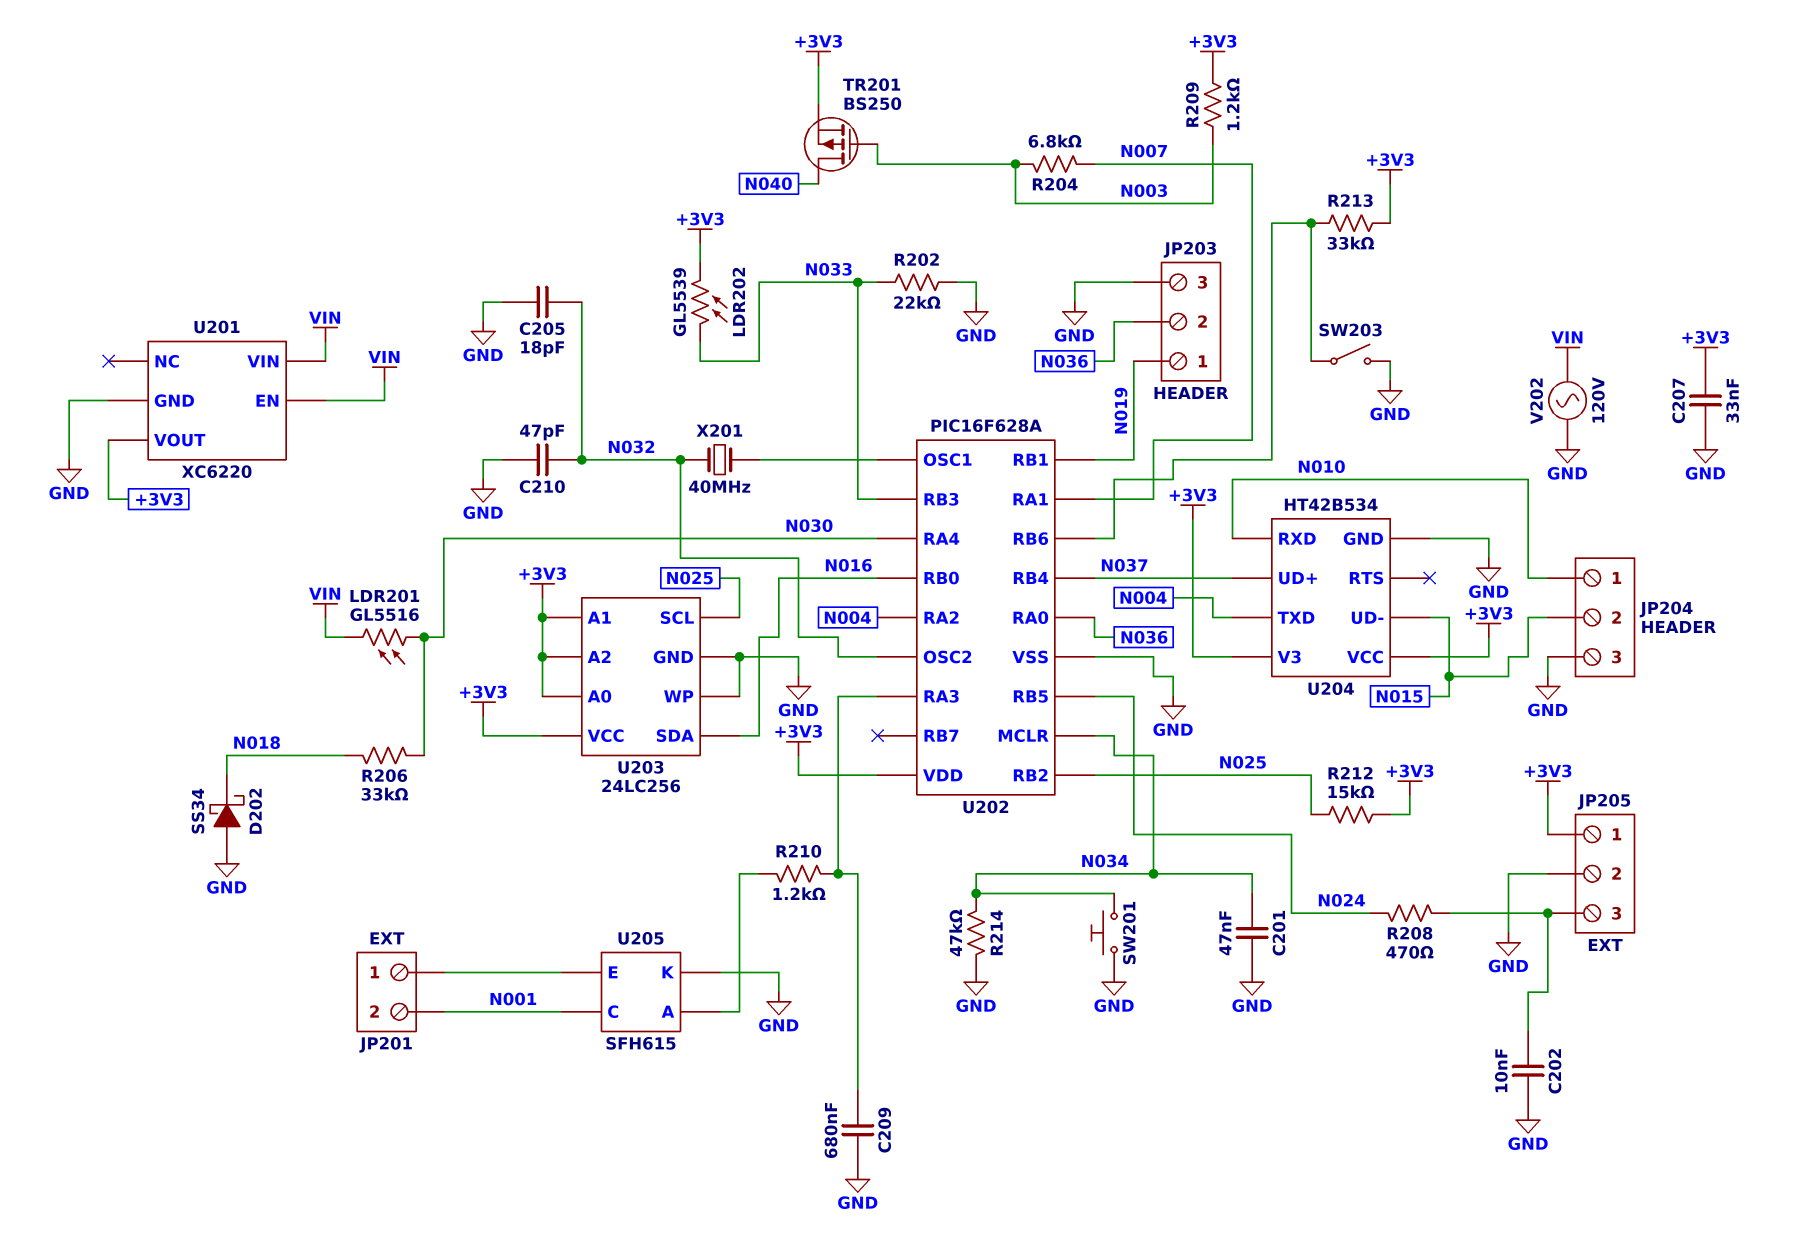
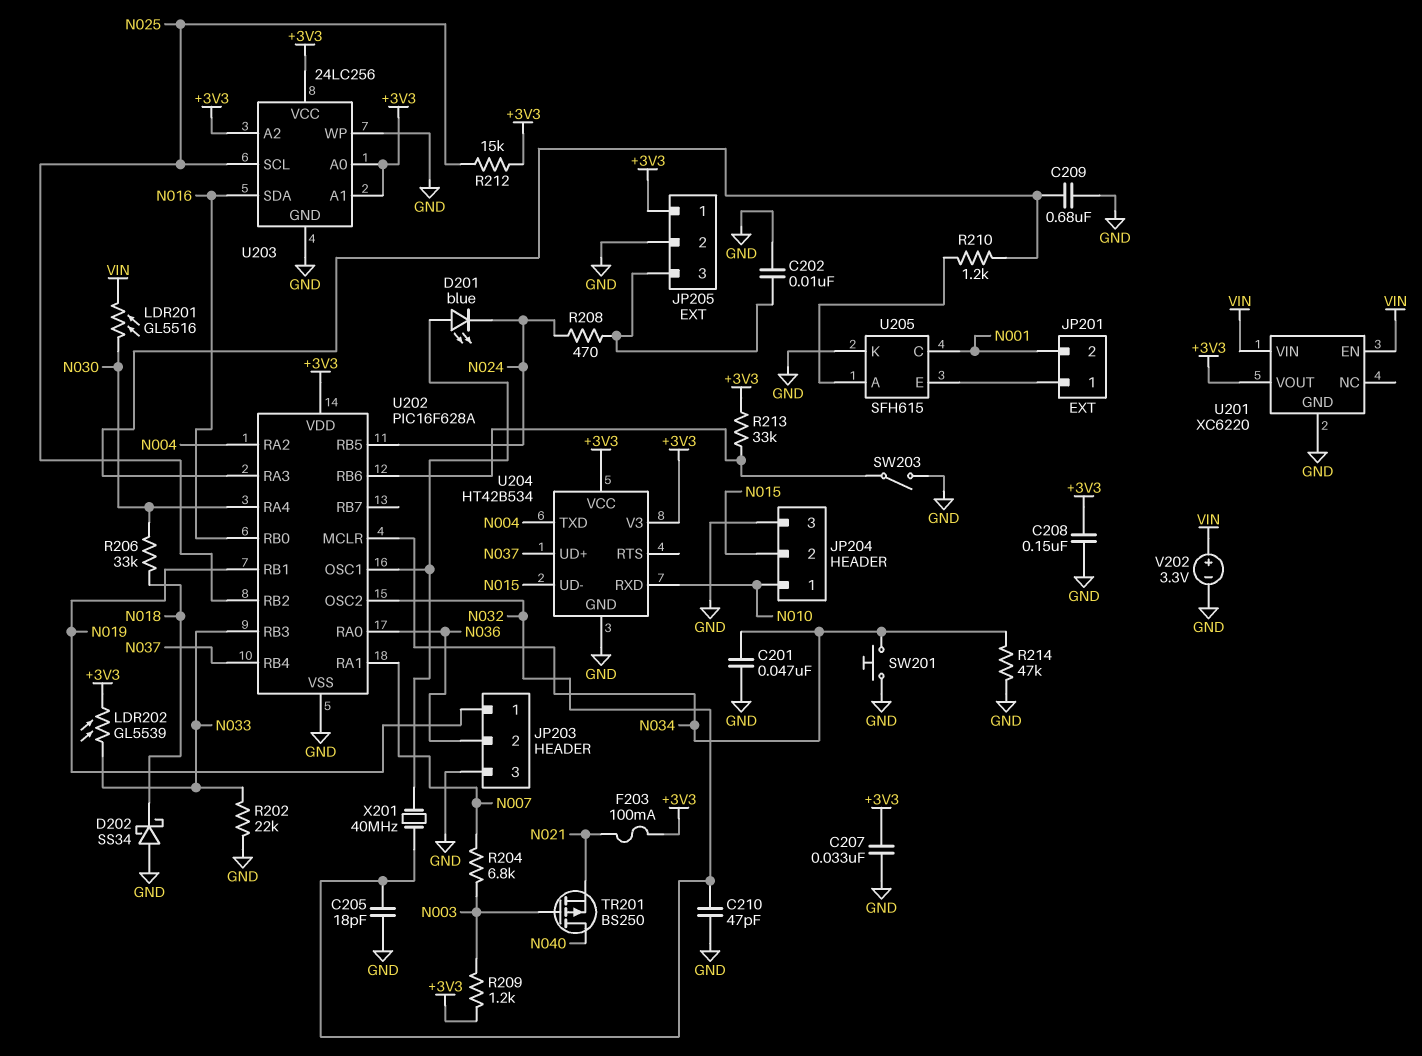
C208: none -> 150nF (+3V3, GND)
D201: none -> LED blue (A U202/OSC1, K N024)
F203: none -> 100mA (+3V3, N021)
TR201: PMOS BS250 (G N003, D N040, S +3V3) -> PMOS BS250 (G N003, D N040, S N021)
V202: AC 120V (GND, VIN) -> 3.3V (plus VIN, minus GND)

